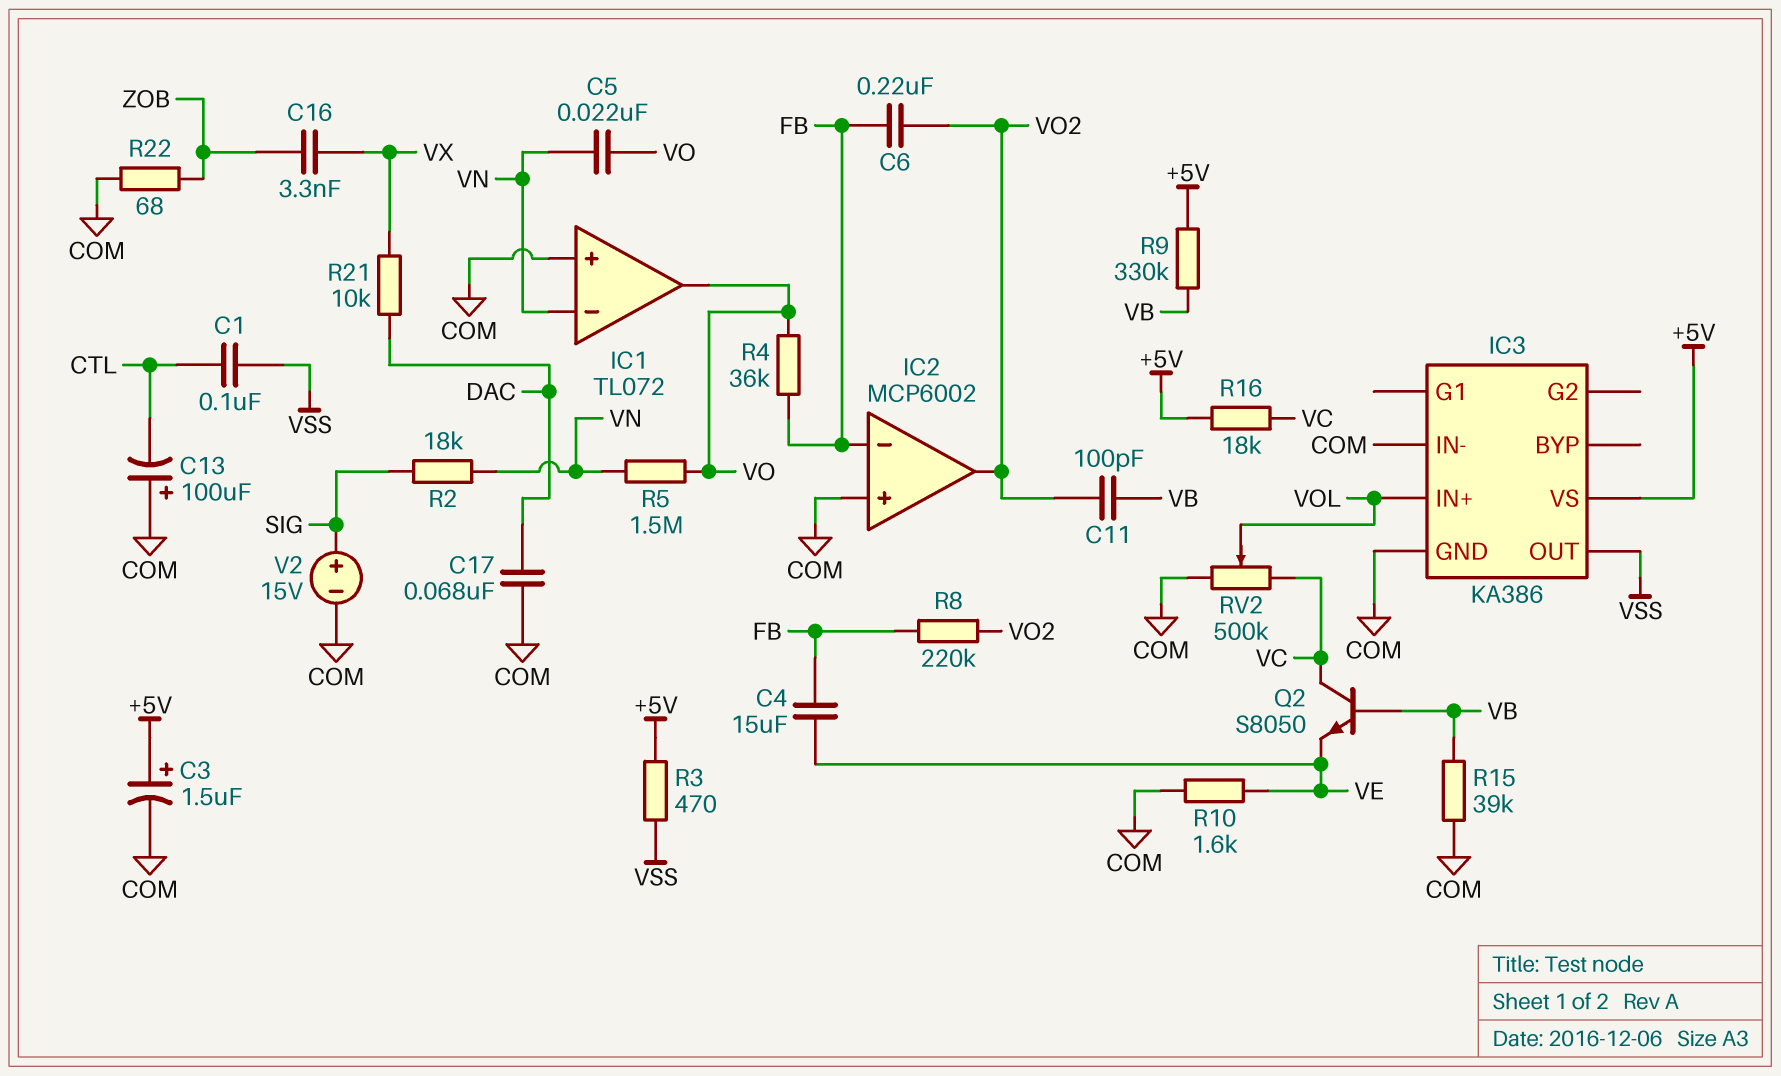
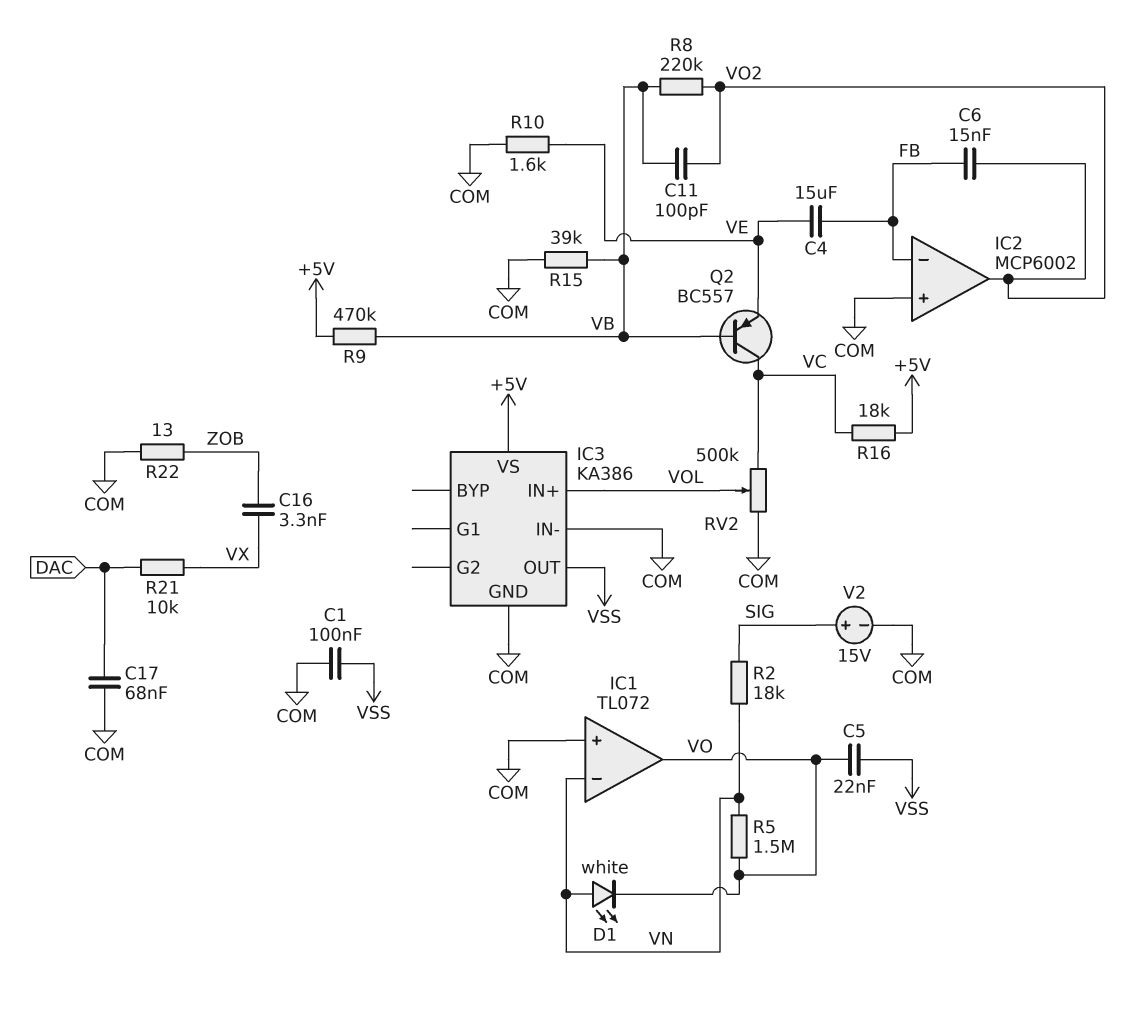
C1: 100nF (CTL, VSS) -> 100nF (COM, VSS)
C3: 1.5uF (plus +5V, minus COM) -> none
C5: 22nF (VN, VO) -> 22nF (VO, VSS)
C6: 220nF (FB, VO2) -> 15nF (FB, VO2)
C13: 100uF (plus COM, minus CTL) -> none
D1: none -> LED white (A VN, K VO)
Q2: NPN S8050 (B VB, C VC, E VE) -> PNP BC557 (B VB, C VC, E VE)
R3: 470 (+5V, VSS) -> none
R4: 36k (FB, VO) -> none
R8: 220k (FB, VO2) -> 220k (VB, VO2)
R9: 330k (+5V, VB) -> 470k (+5V, VB)
R22: 68 (COM, ZOB) -> 13 (COM, ZOB)

